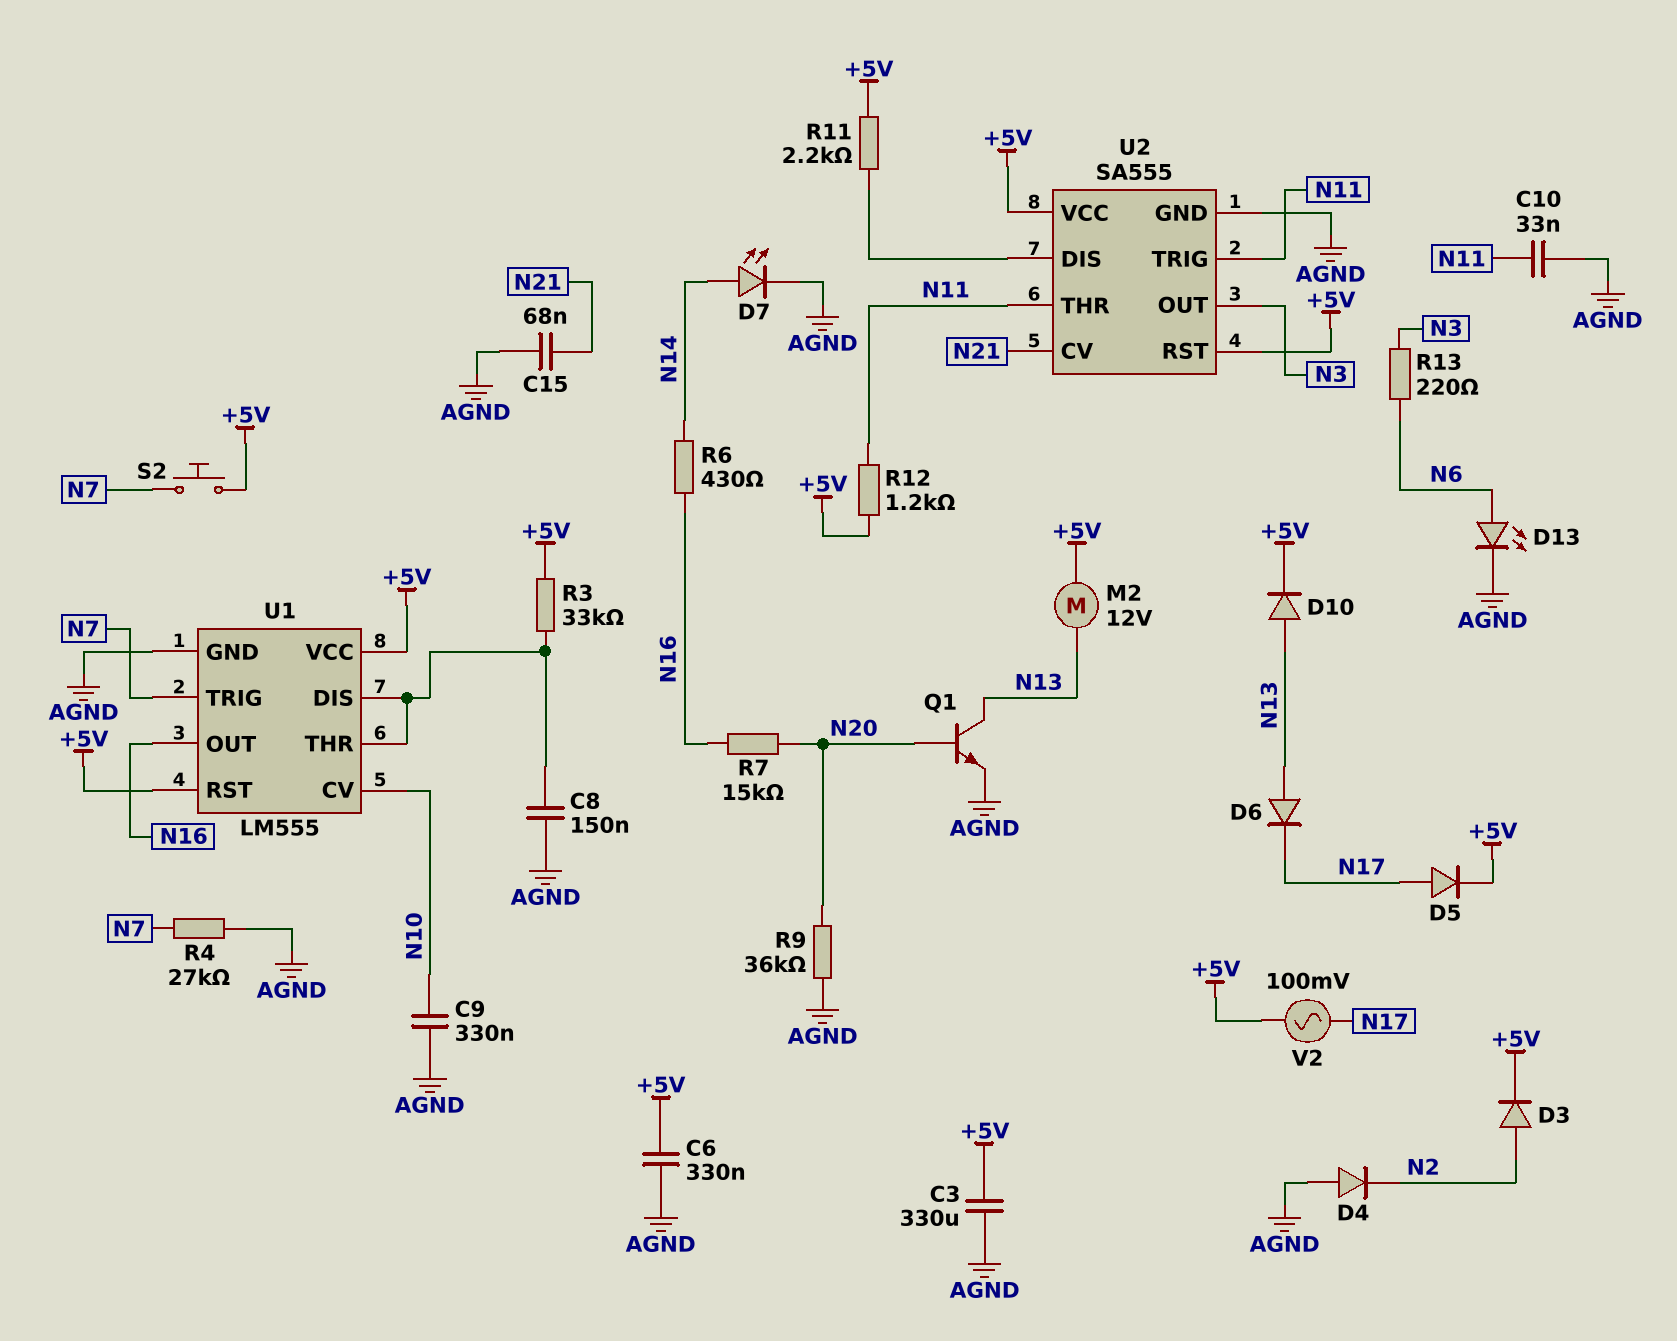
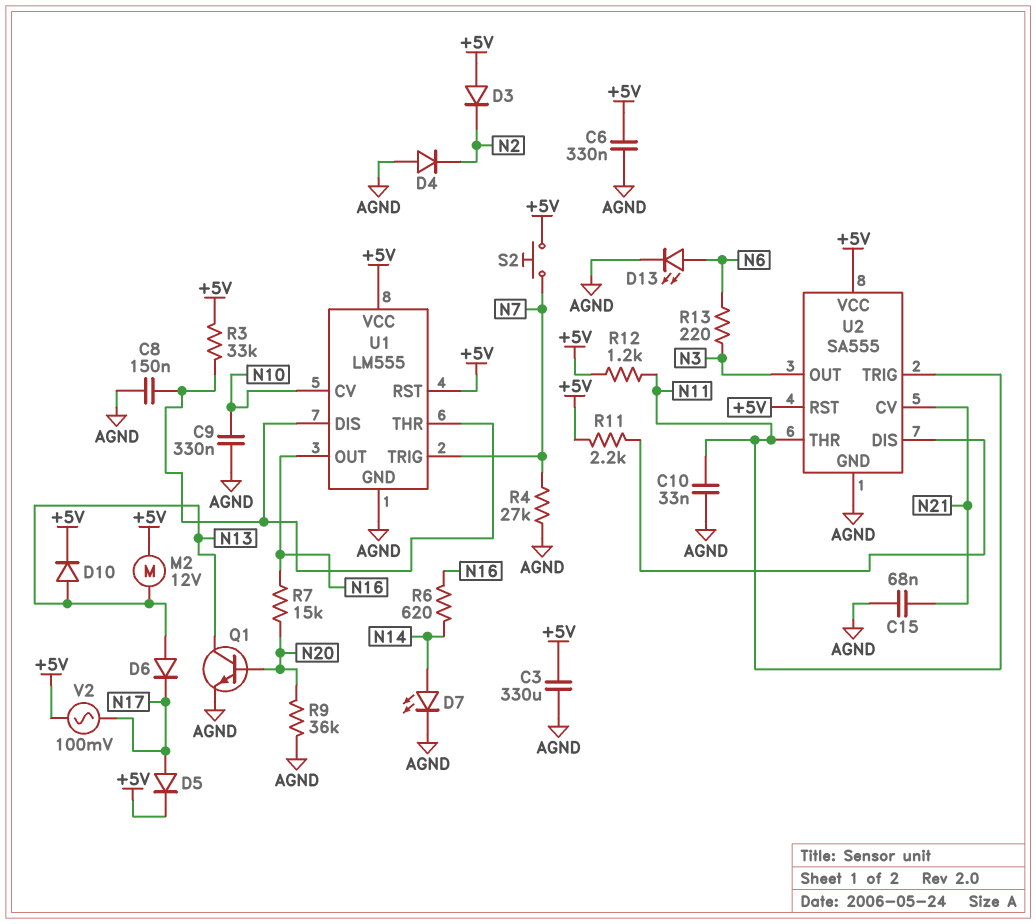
D3: diode (A N2, K +5V) -> diode (A +5V, K N2)
R6: 430 (N14, N16) -> 620 (N14, N16)

